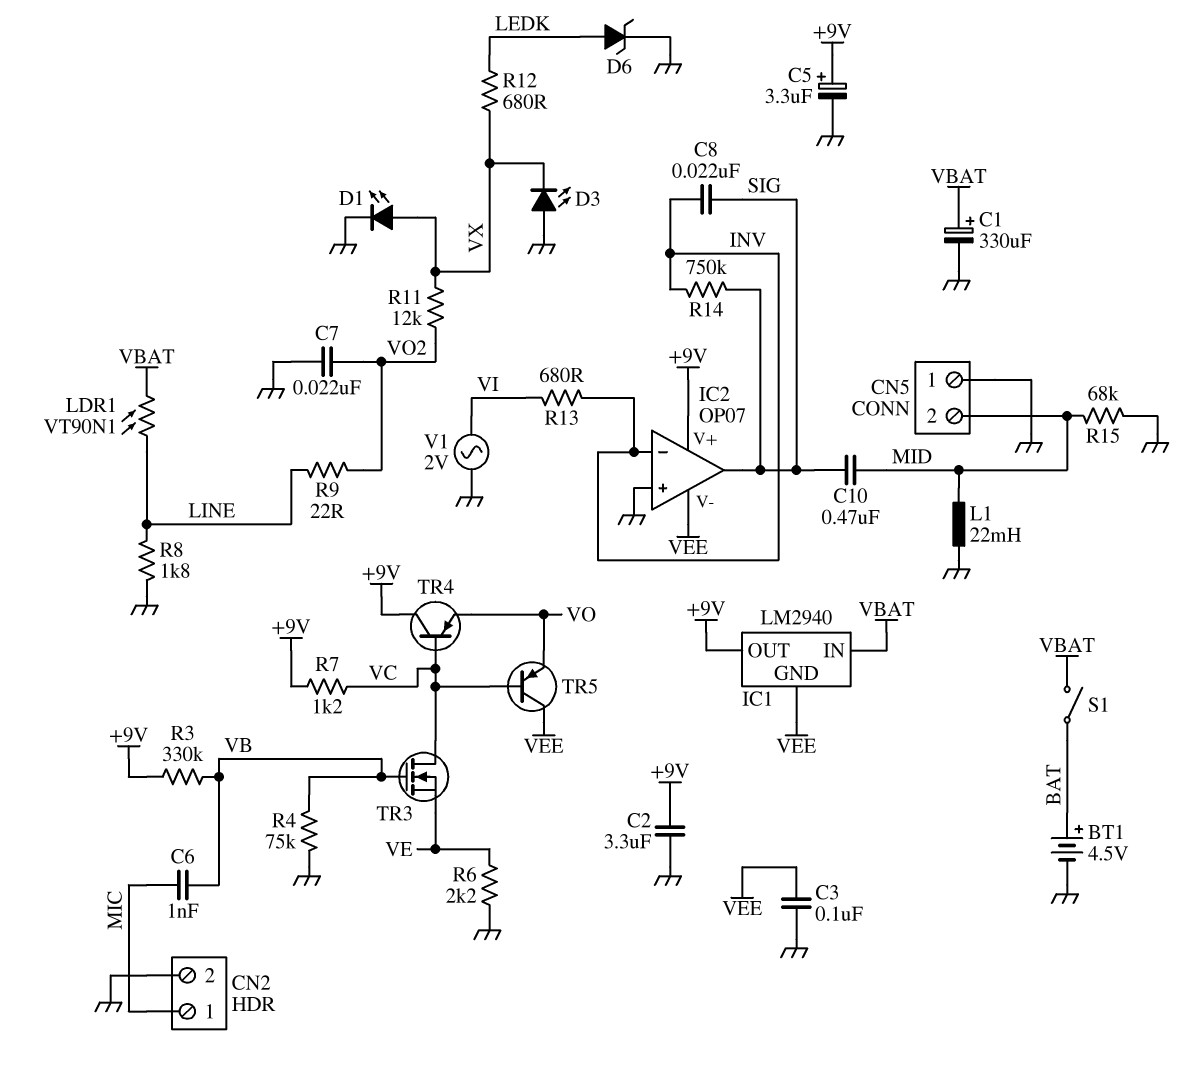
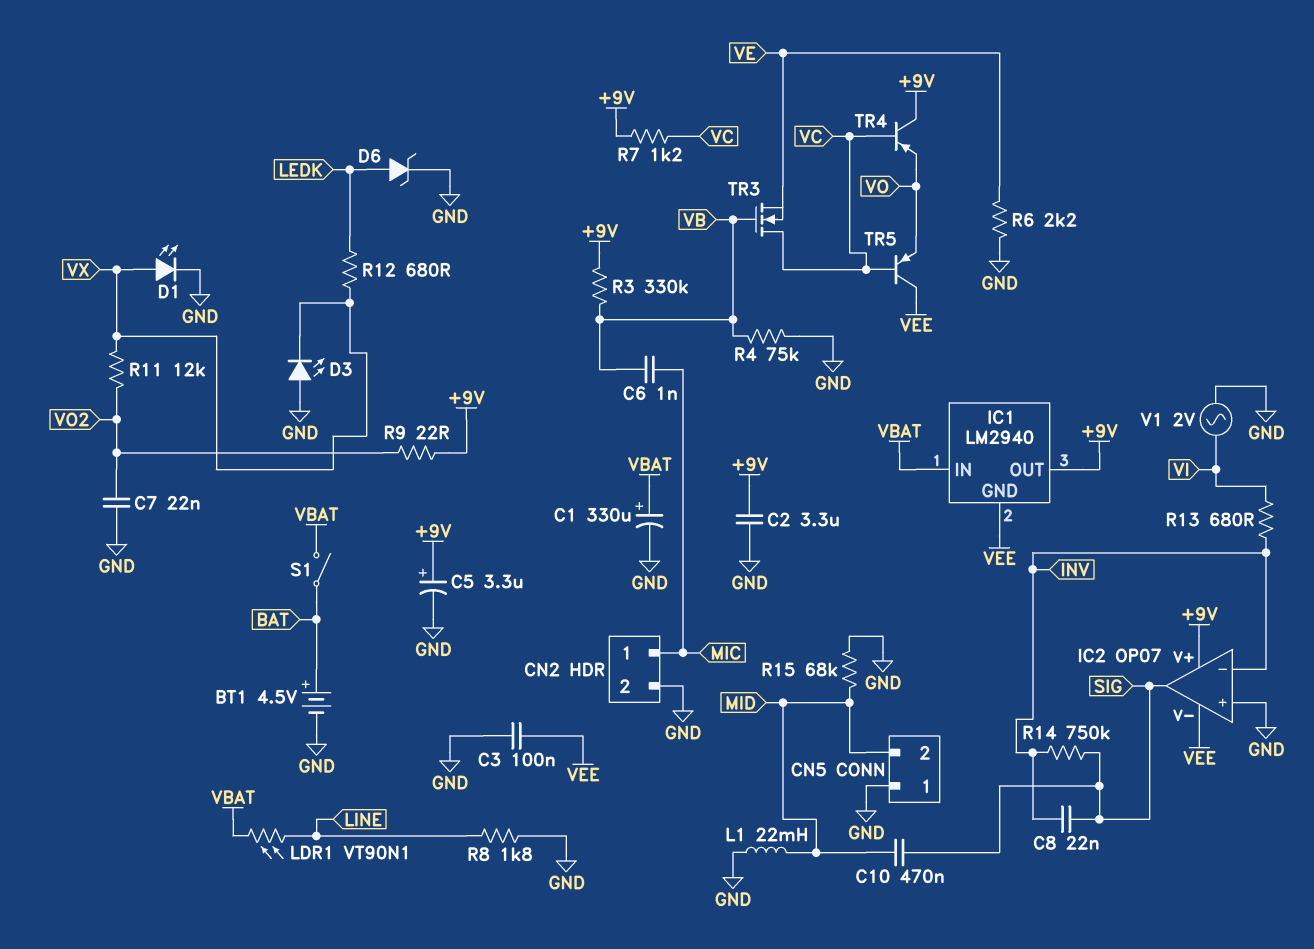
R9: 22 (LINE, VO2) -> 22 (+9V, VO2)

